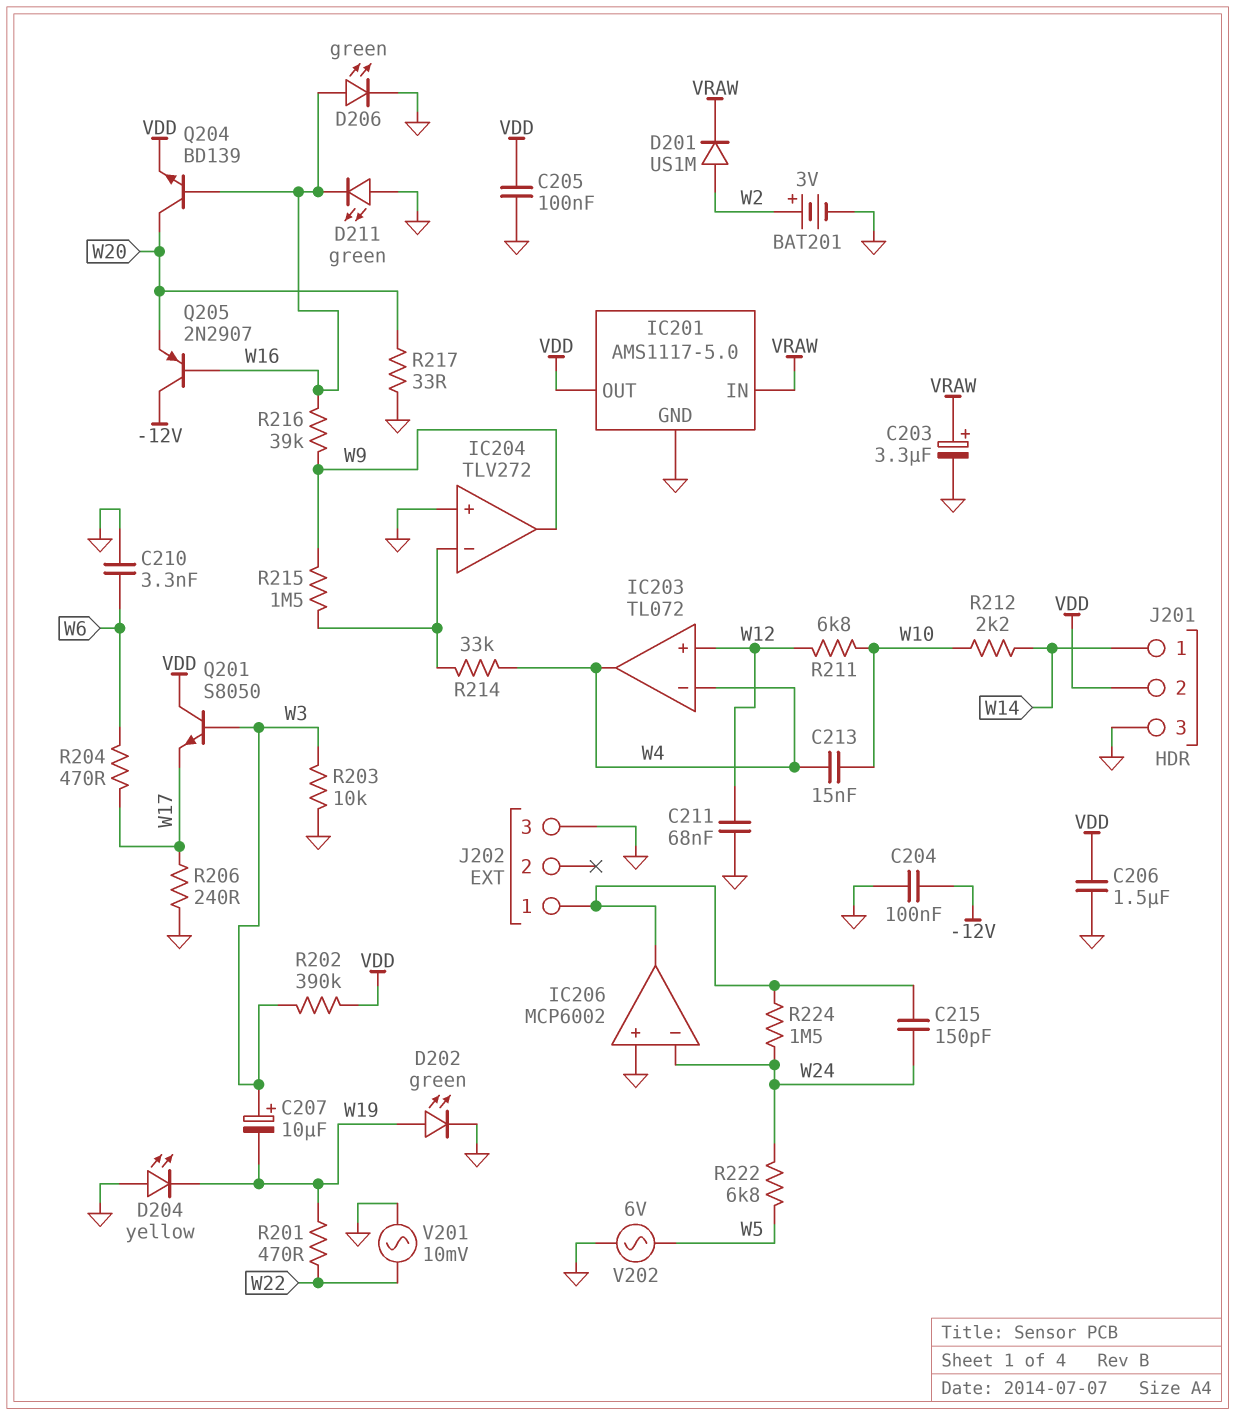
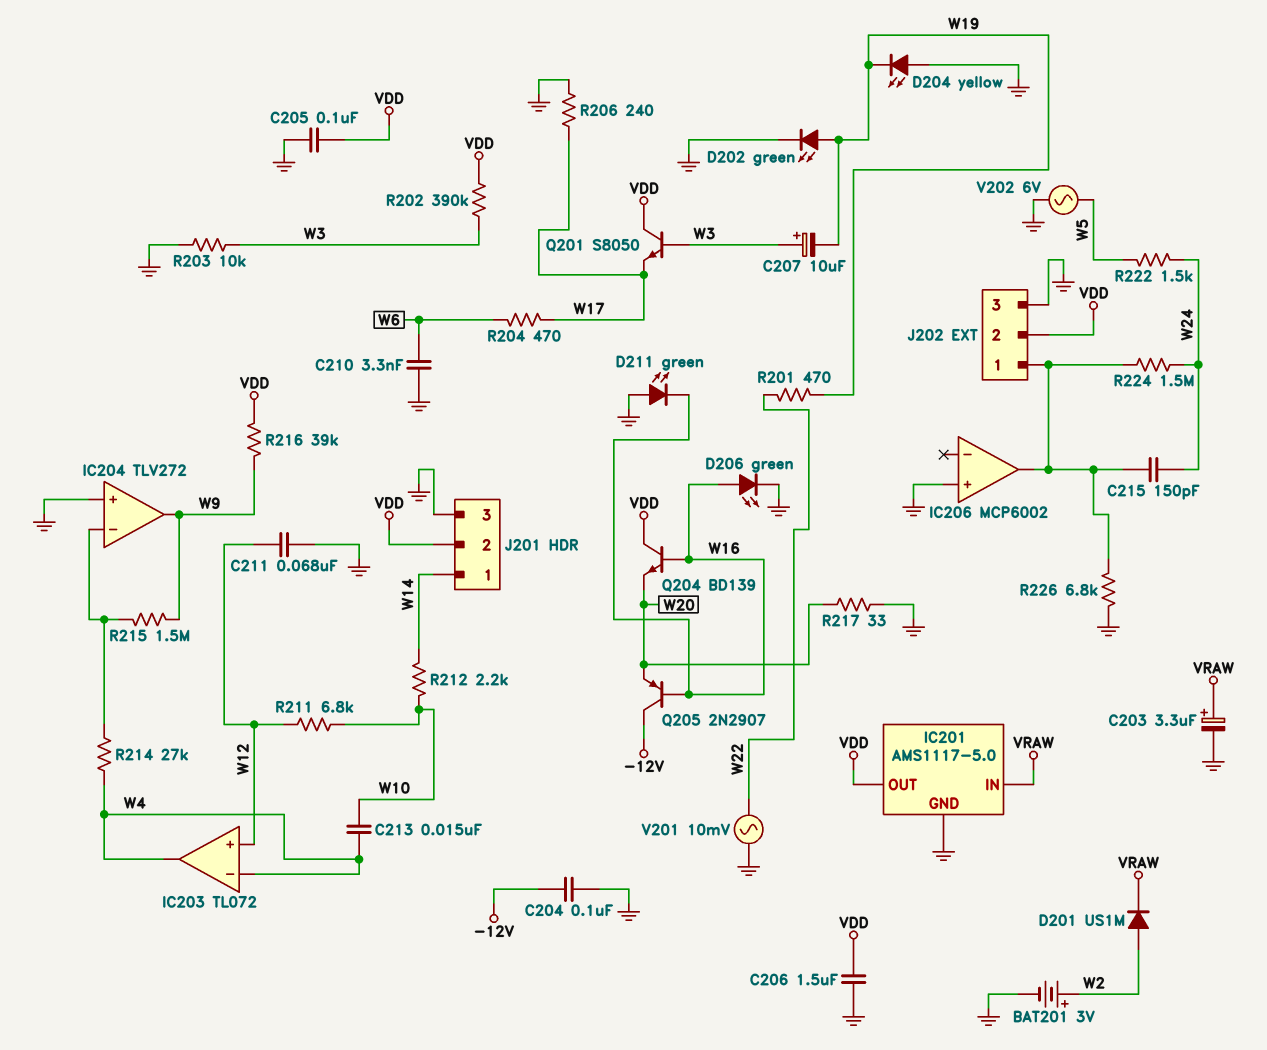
IC206 pin in-: W24 -> none
J202 pin 2: none -> VDD
Q204: NPN BD139 (B W16, C W20, E VDD) -> NPN BD139 (B W16, C VDD, E W20)
R214: 33k (IC204/in-, W4) -> 27k (IC204/in-, W4)
R216: 39k (W9, W16) -> 39k (VDD, W9)
R222: 6.8k (W5, W24) -> 1.5k (W5, W24)
R226: none -> 6.8k (GND, IC206/out)

